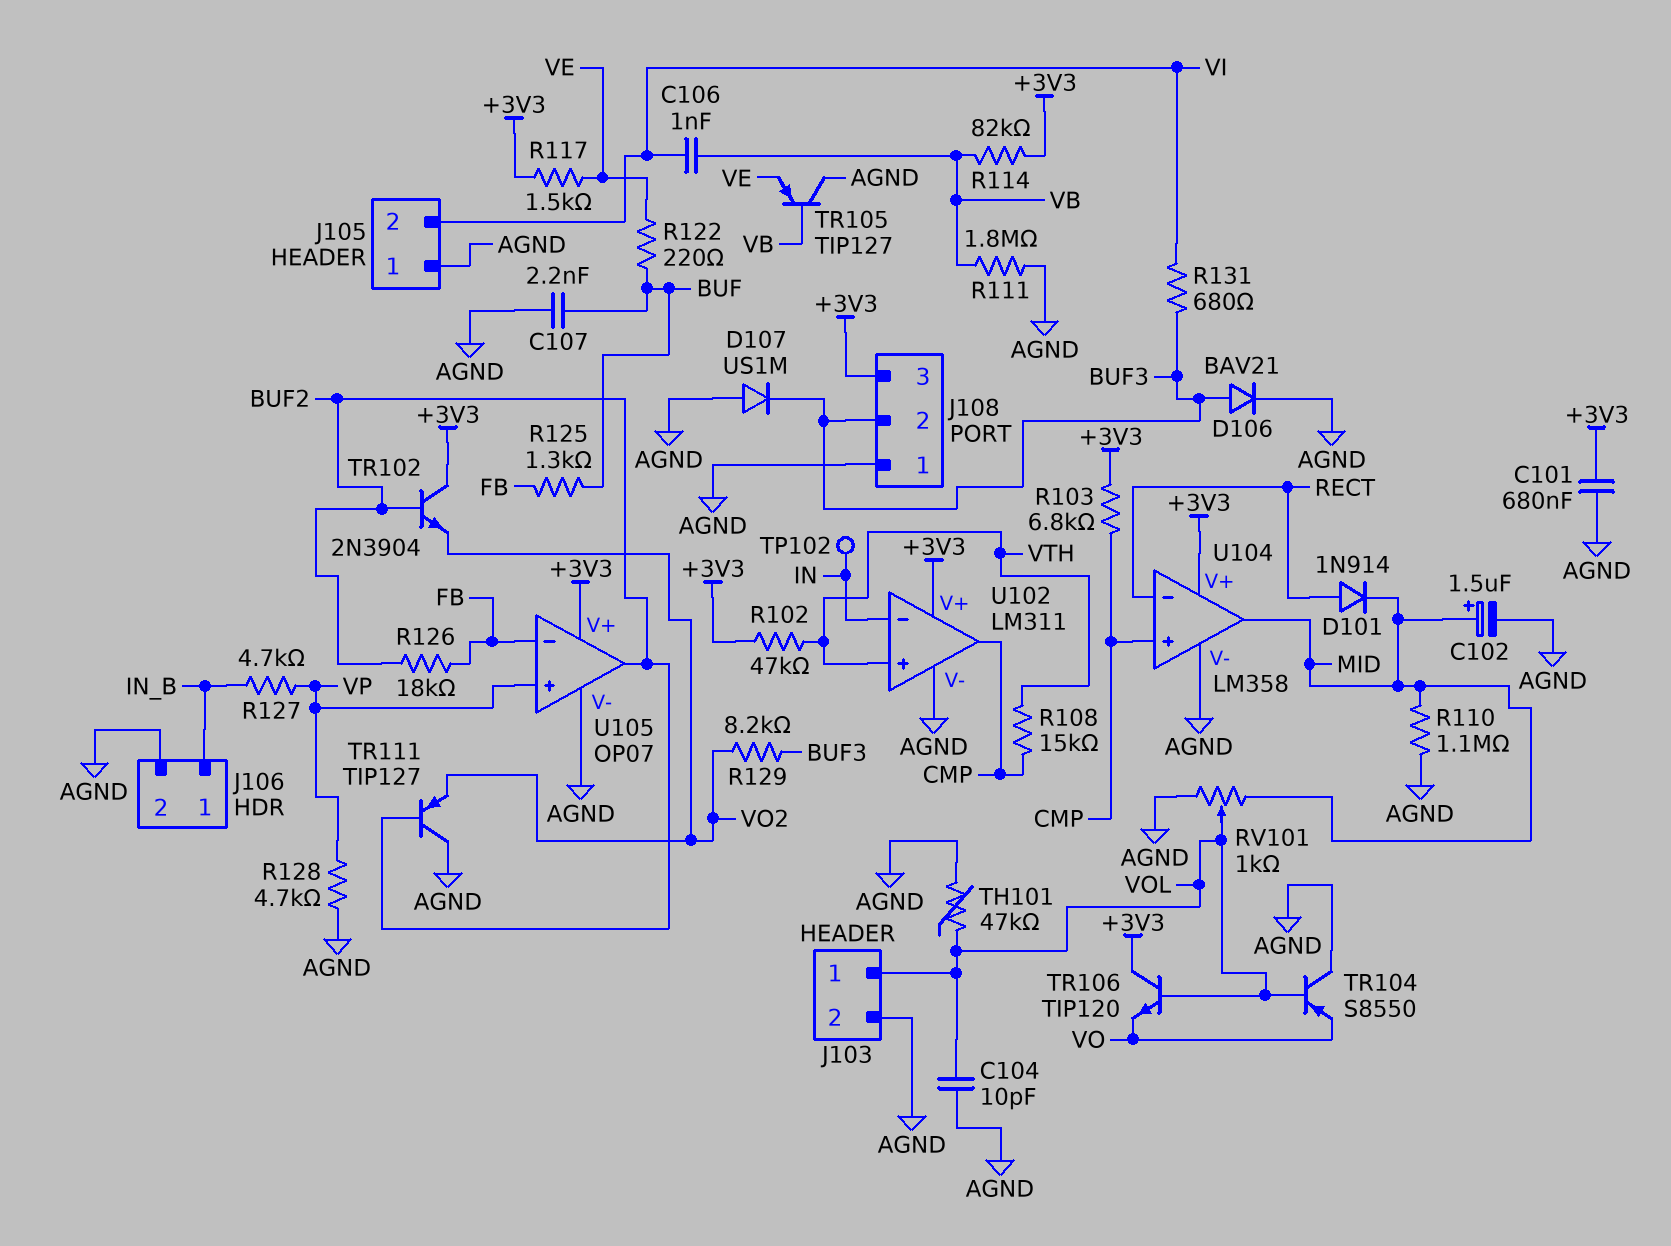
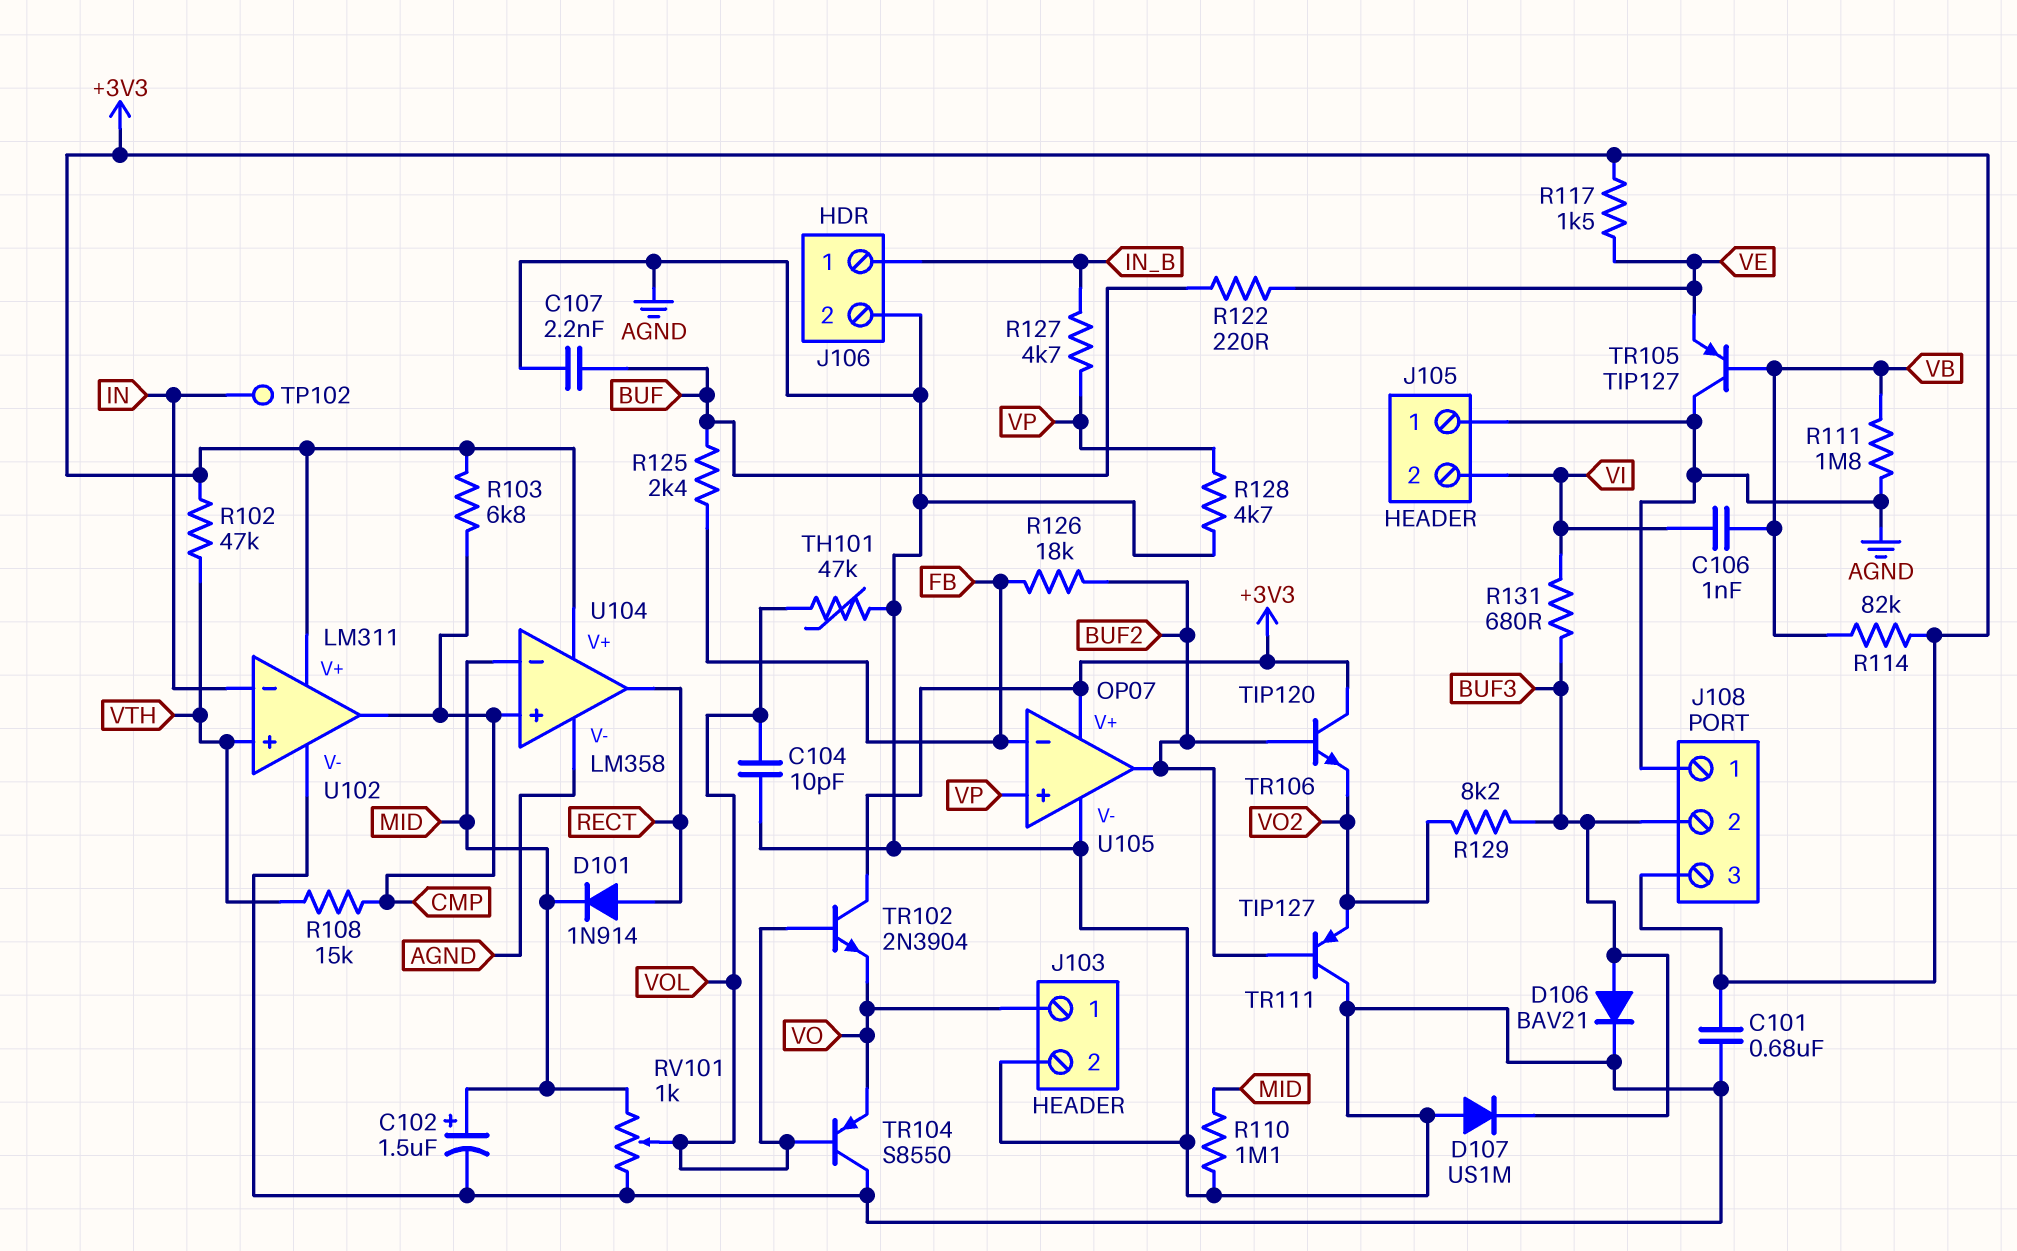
J103 pin 1: VOL -> VO
R125: 1.3k (BUF, FB) -> 2.4k (BUF, FB)
TR102: NPN 2N3904 (B BUF2, C +3V3, E VO2) -> NPN 2N3904 (B VOL, C +3V3, E VO)
TR106: NPN TIP120 (B VOL, C +3V3, E VO) -> NPN TIP120 (B BUF2, C +3V3, E VO2)
U104 pin in-: RECT -> MID
U104 pin out: MID -> RECT

